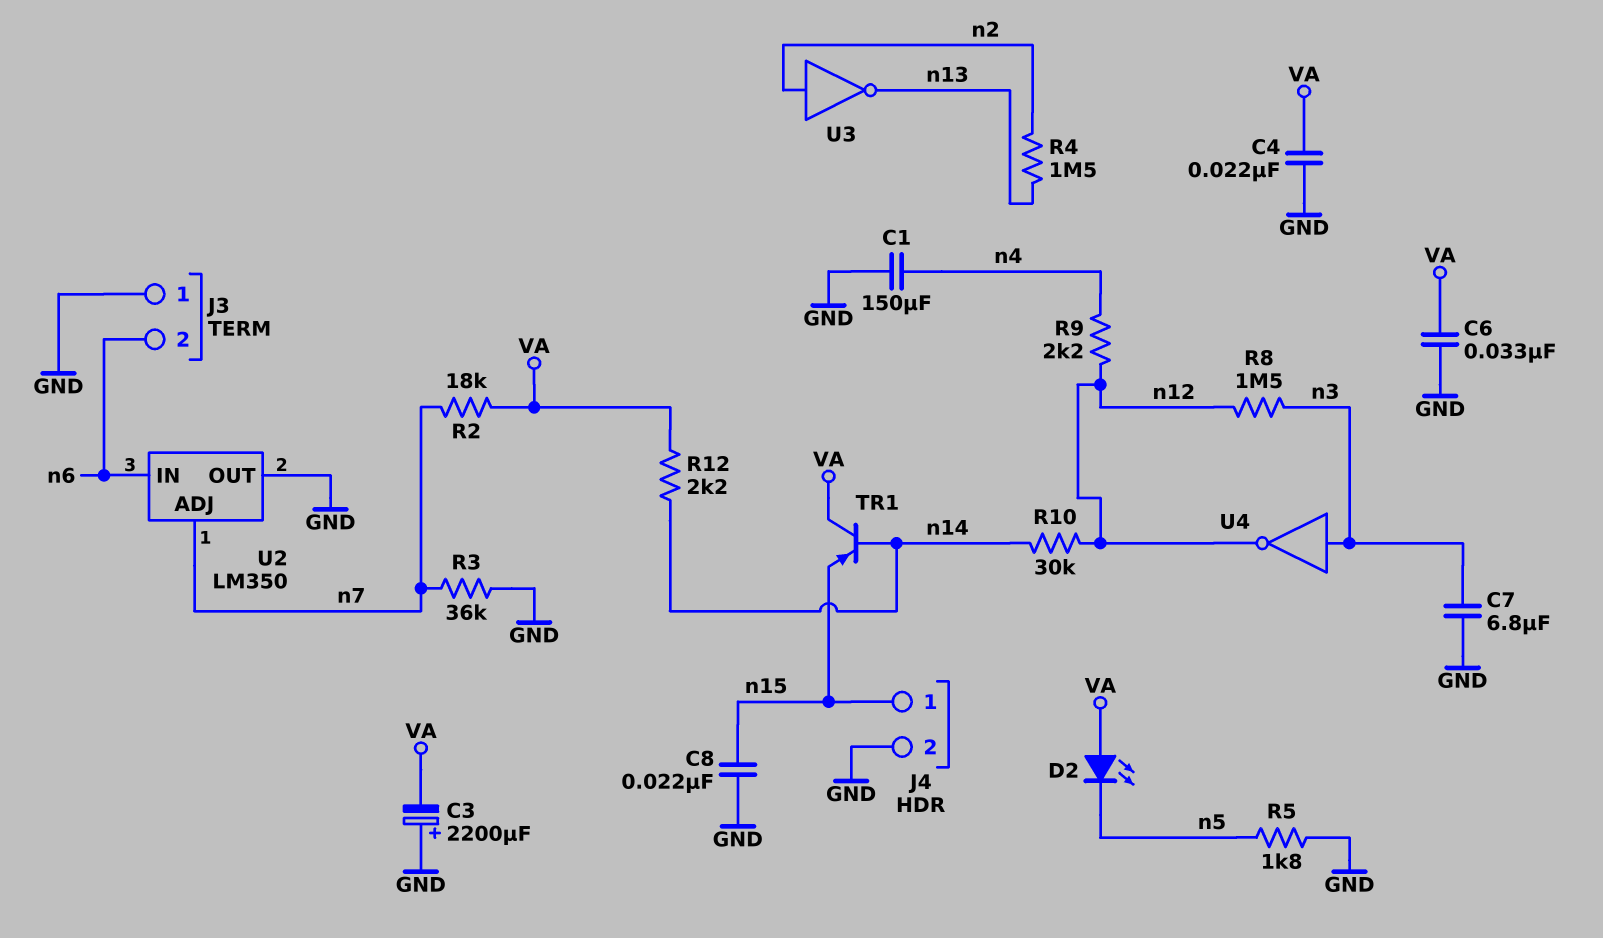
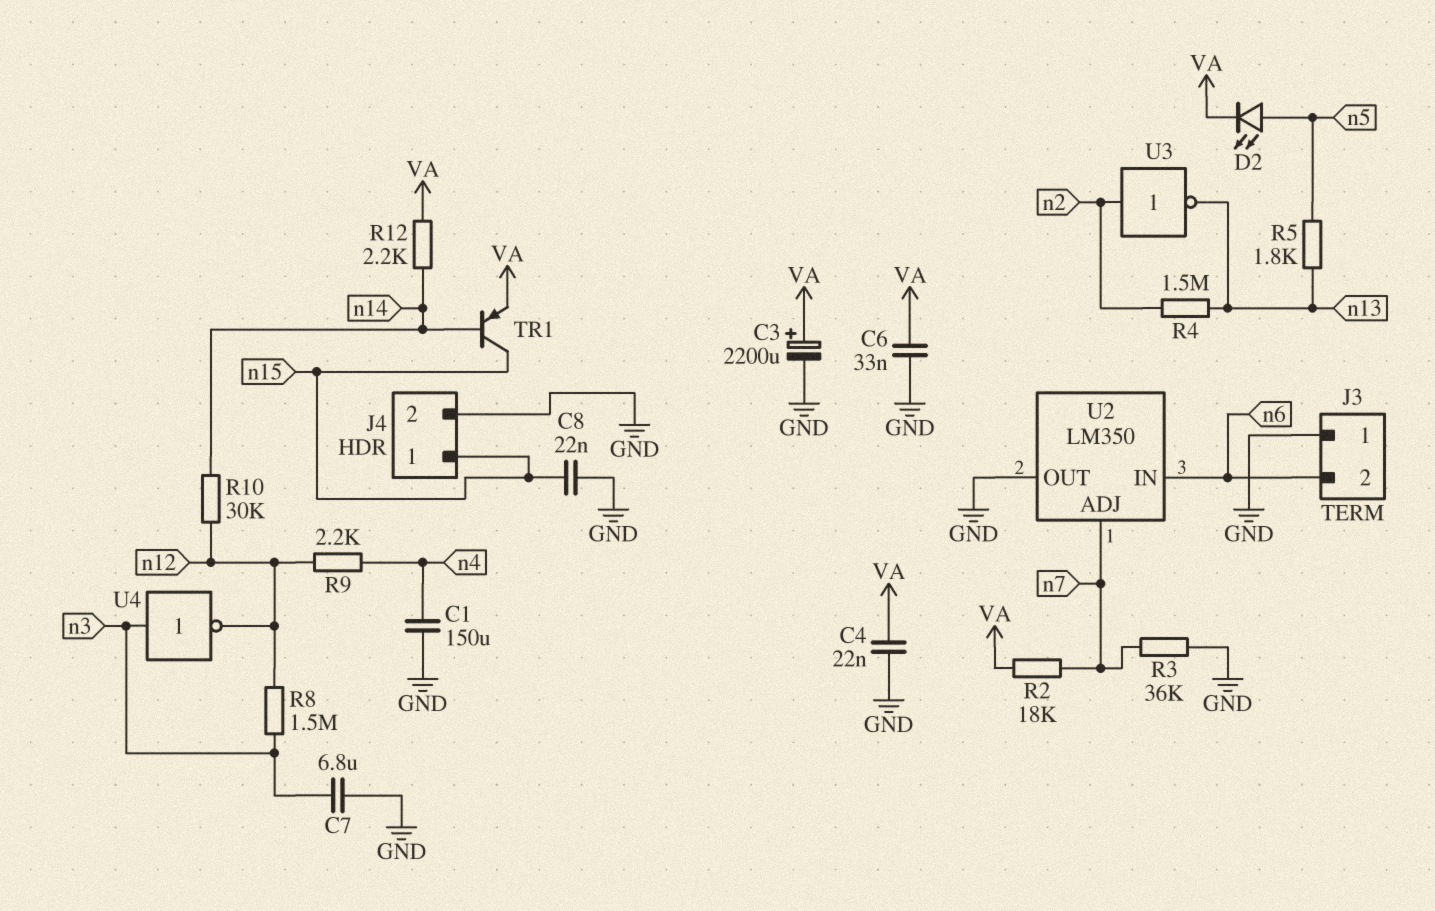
C3: 2200uF (plus GND, minus VA) -> 2200uF (plus VA, minus GND)
D2: LED (A VA, K n5) -> LED (A n5, K VA)
R5: 1.8k (GND, n5) -> 1.8k (n5, n13)
TR1: PNP (B n14, C VA, E n15) -> PNP (B n14, C n15, E VA)

